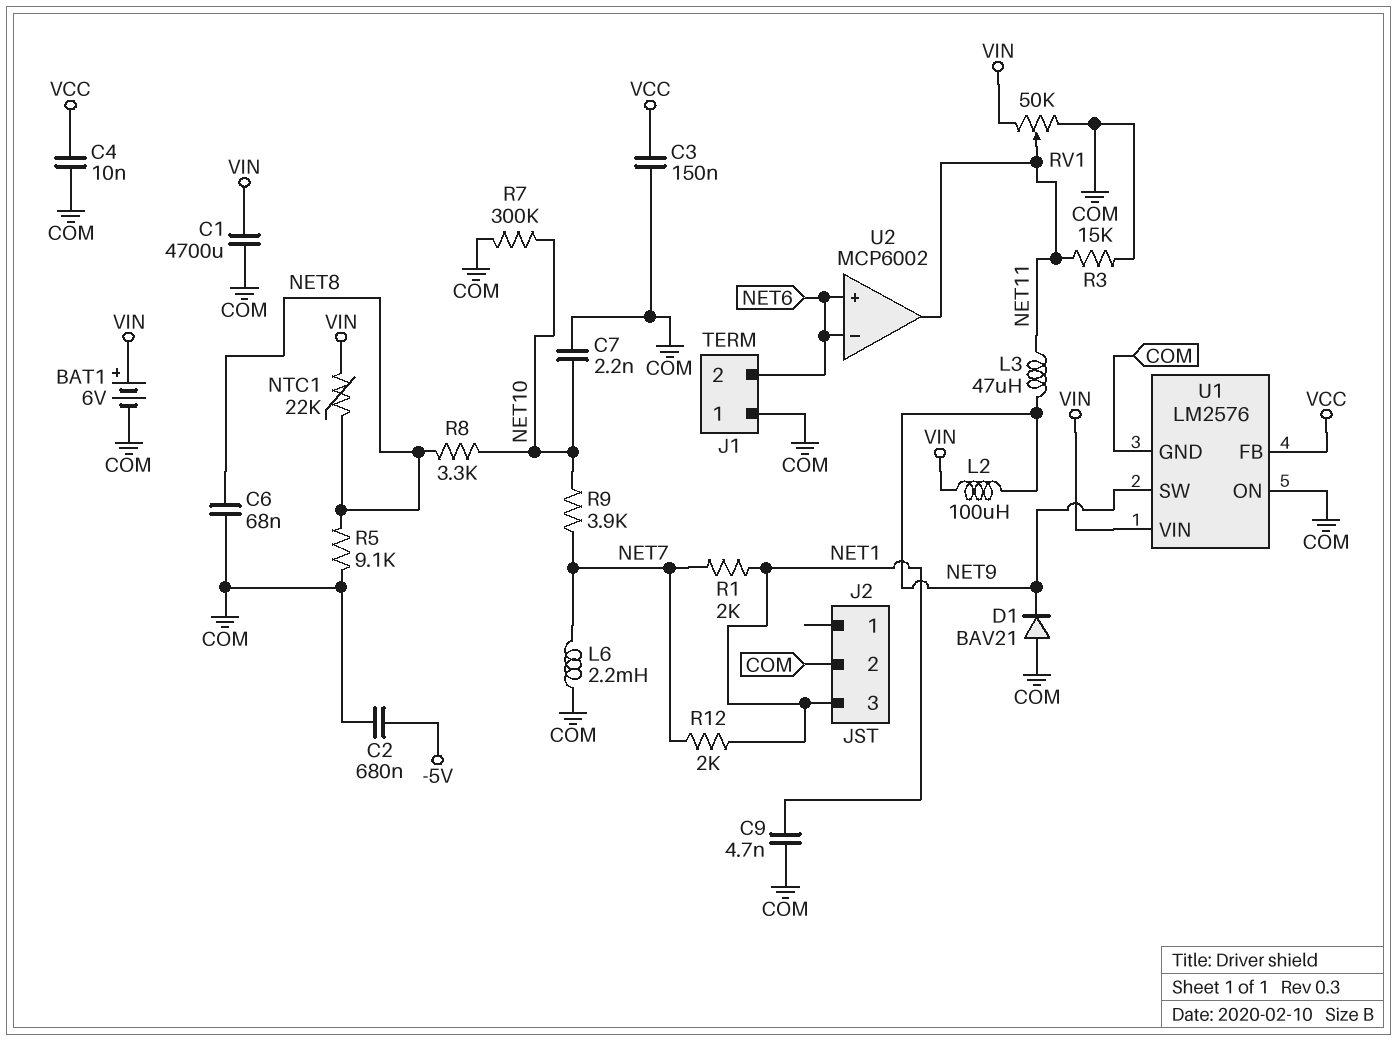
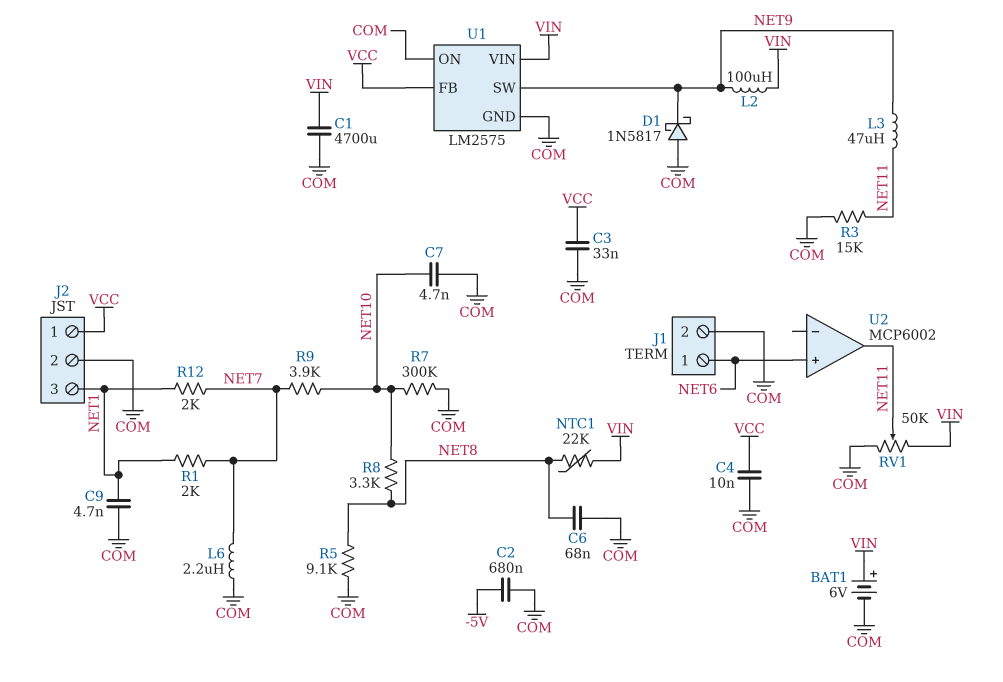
C3: 150nF (COM, VCC) -> 33nF (COM, VCC)
C7: 2.2nF (COM, NET10) -> 4.7nF (COM, NET10)
D1: diode BAV21 (A COM, K NET9) -> schottky 1N5817 (A COM, K NET9)
J1 pin 1: COM -> NET6
J1 pin 2: NET6 -> COM
J2 pin 1: none -> VCC
L6: 2.2mH (COM, NET7) -> 2.2uH (COM, NET7)
U1: LM2576 -> LM2575
U2 pin in-: NET6 -> none

